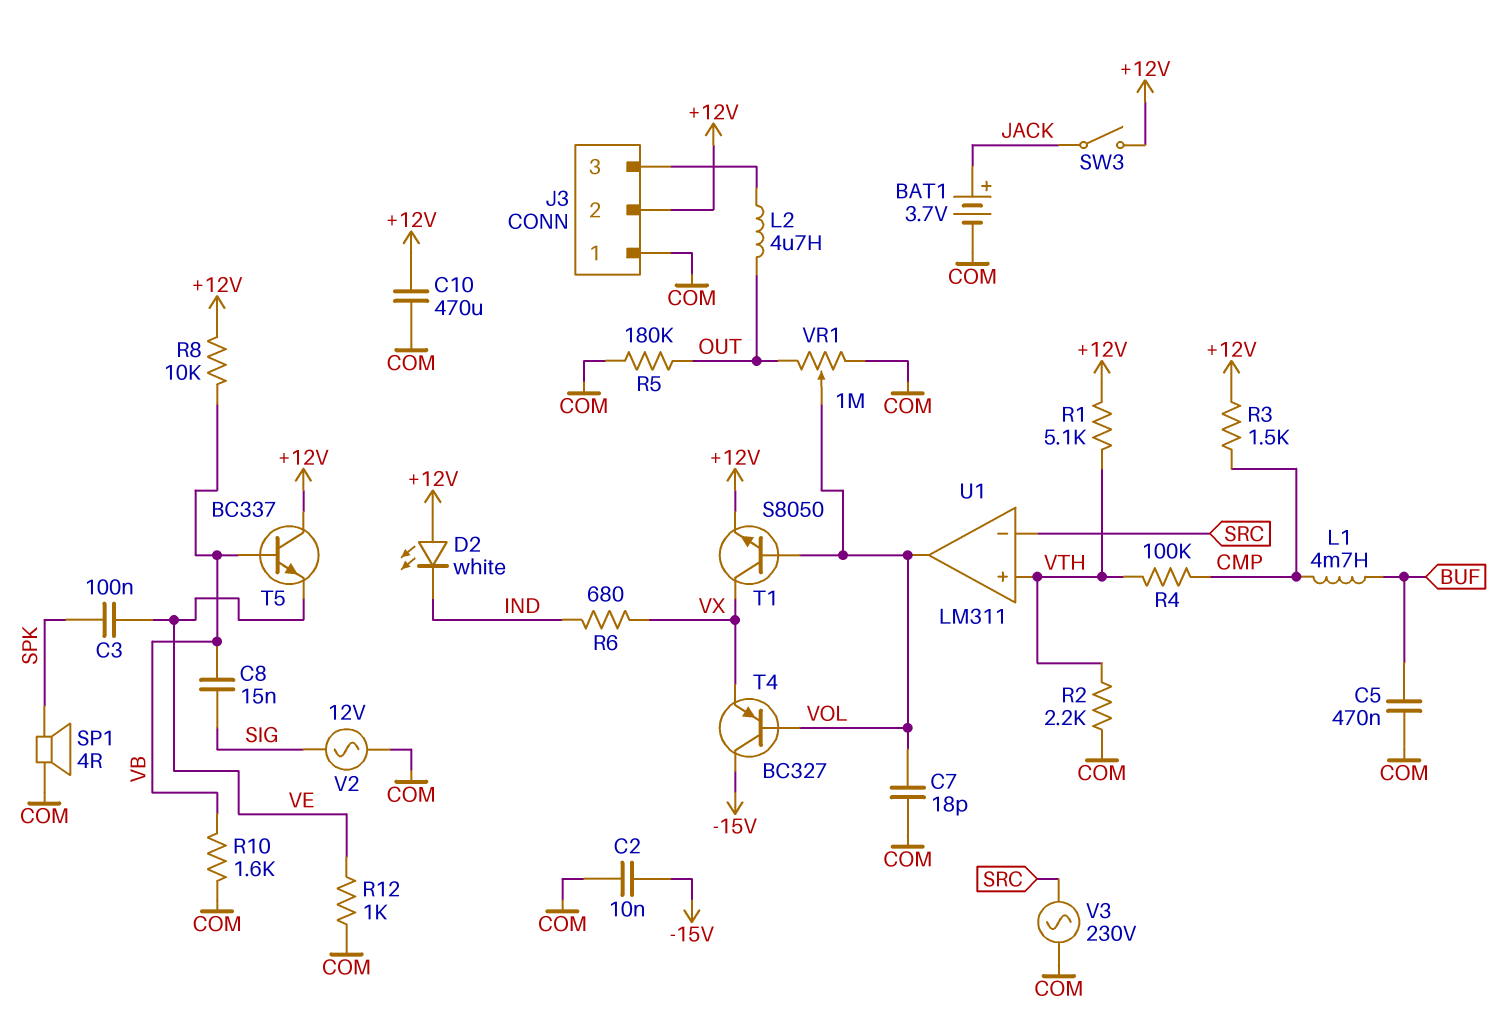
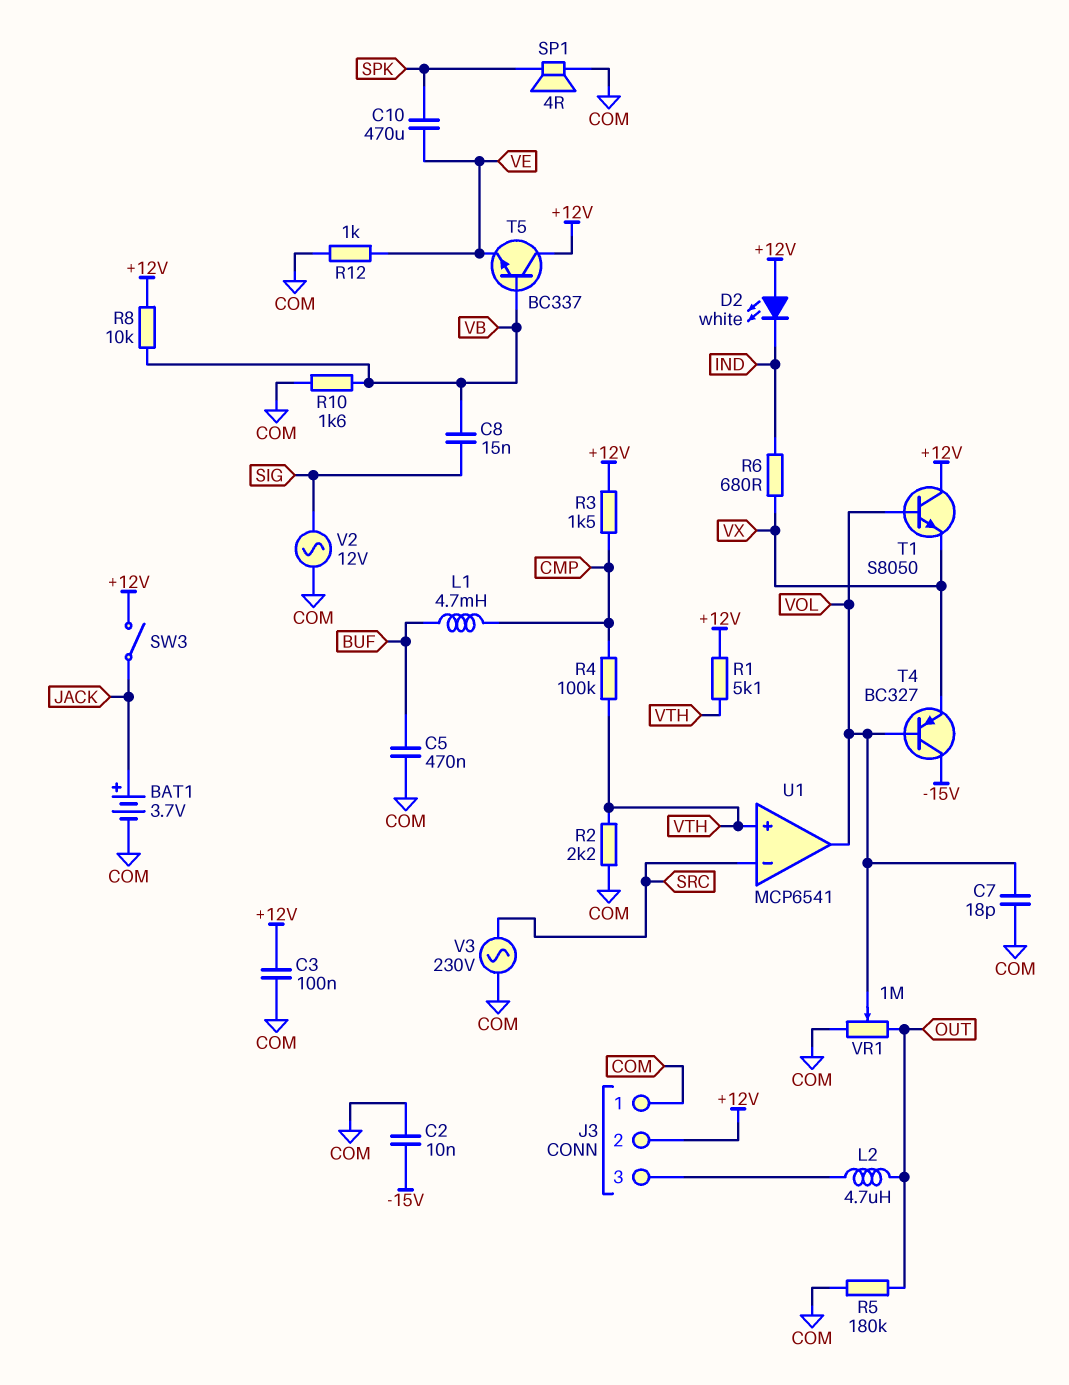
C3: 100nF (SPK, VE) -> 100nF (+12V, COM)
C10: 470uF (+12V, COM) -> 470uF (SPK, VE)
T1: NPN S8050 (B VOL, C VX, E +12V) -> NPN S8050 (B VOL, C +12V, E VX)
U1: LM311 -> MCP6541

